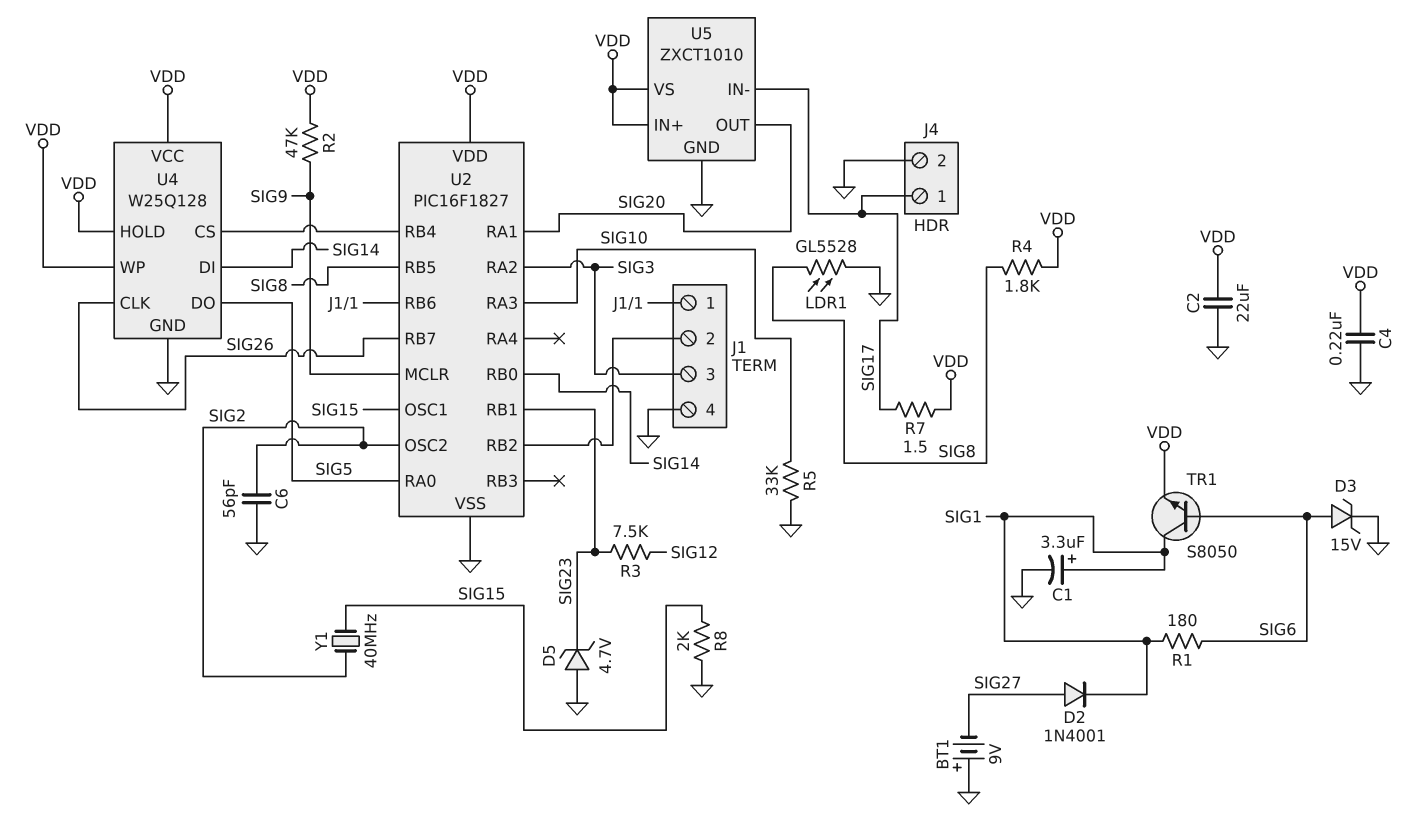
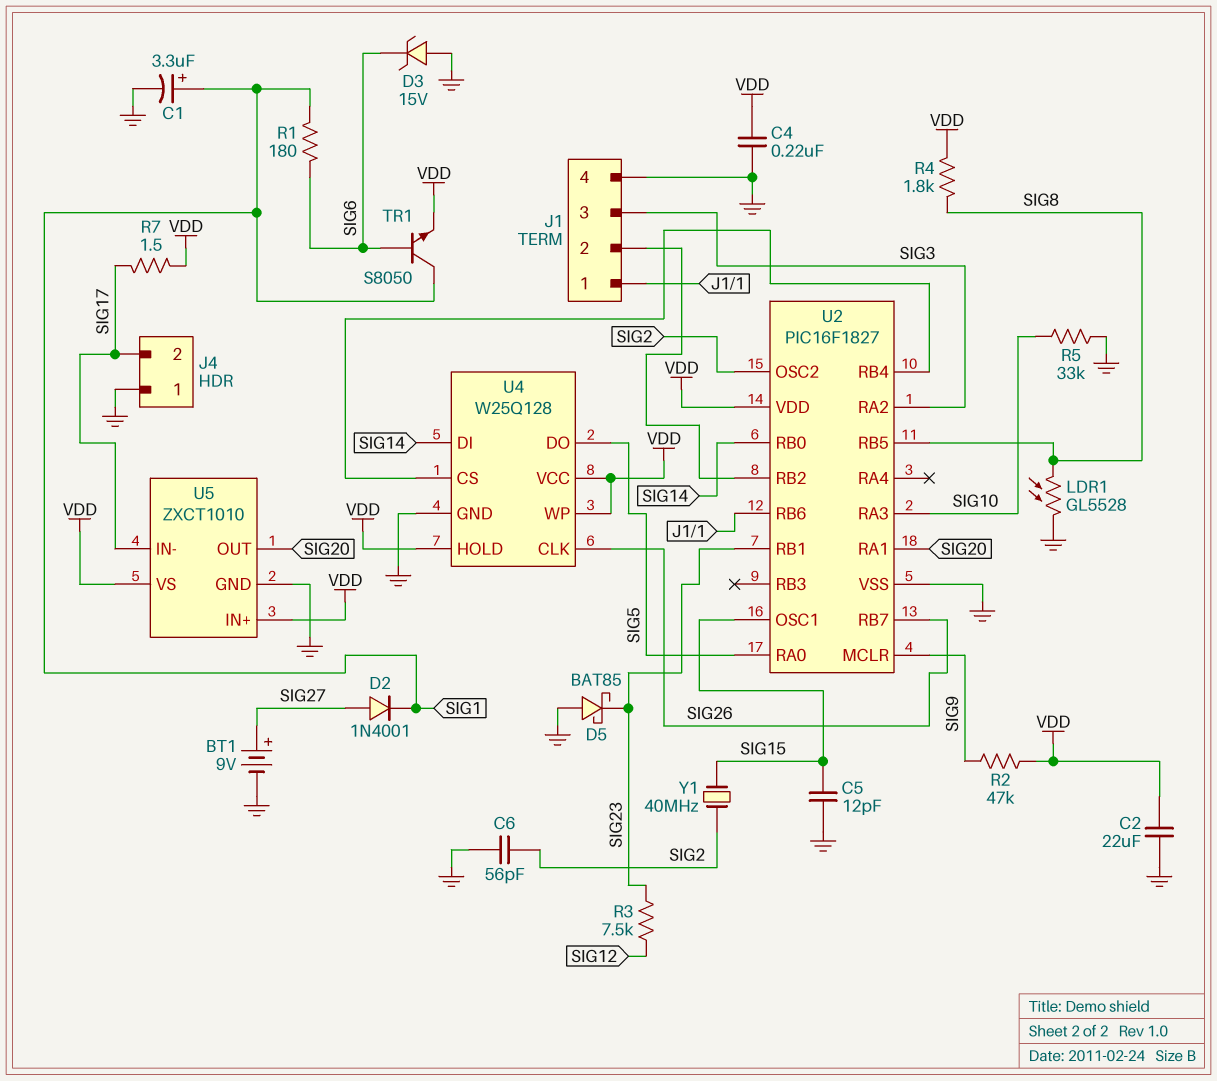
BT1: 9V (plus GND, minus SIG27) -> 9V (plus SIG27, minus GND)
C5: none -> 12pF (GND, SIG15)
D3: zener 15V (A SIG6, K GND) -> zener 15V (A GND, K SIG6)
D5: zener 4.7V (A GND, K SIG23) -> schottky BAT85 (A GND, K SIG23)
J4 pin 1: SIG17 -> GND
J4 pin 2: GND -> SIG17
R8: 2k (GND, SIG15) -> none

